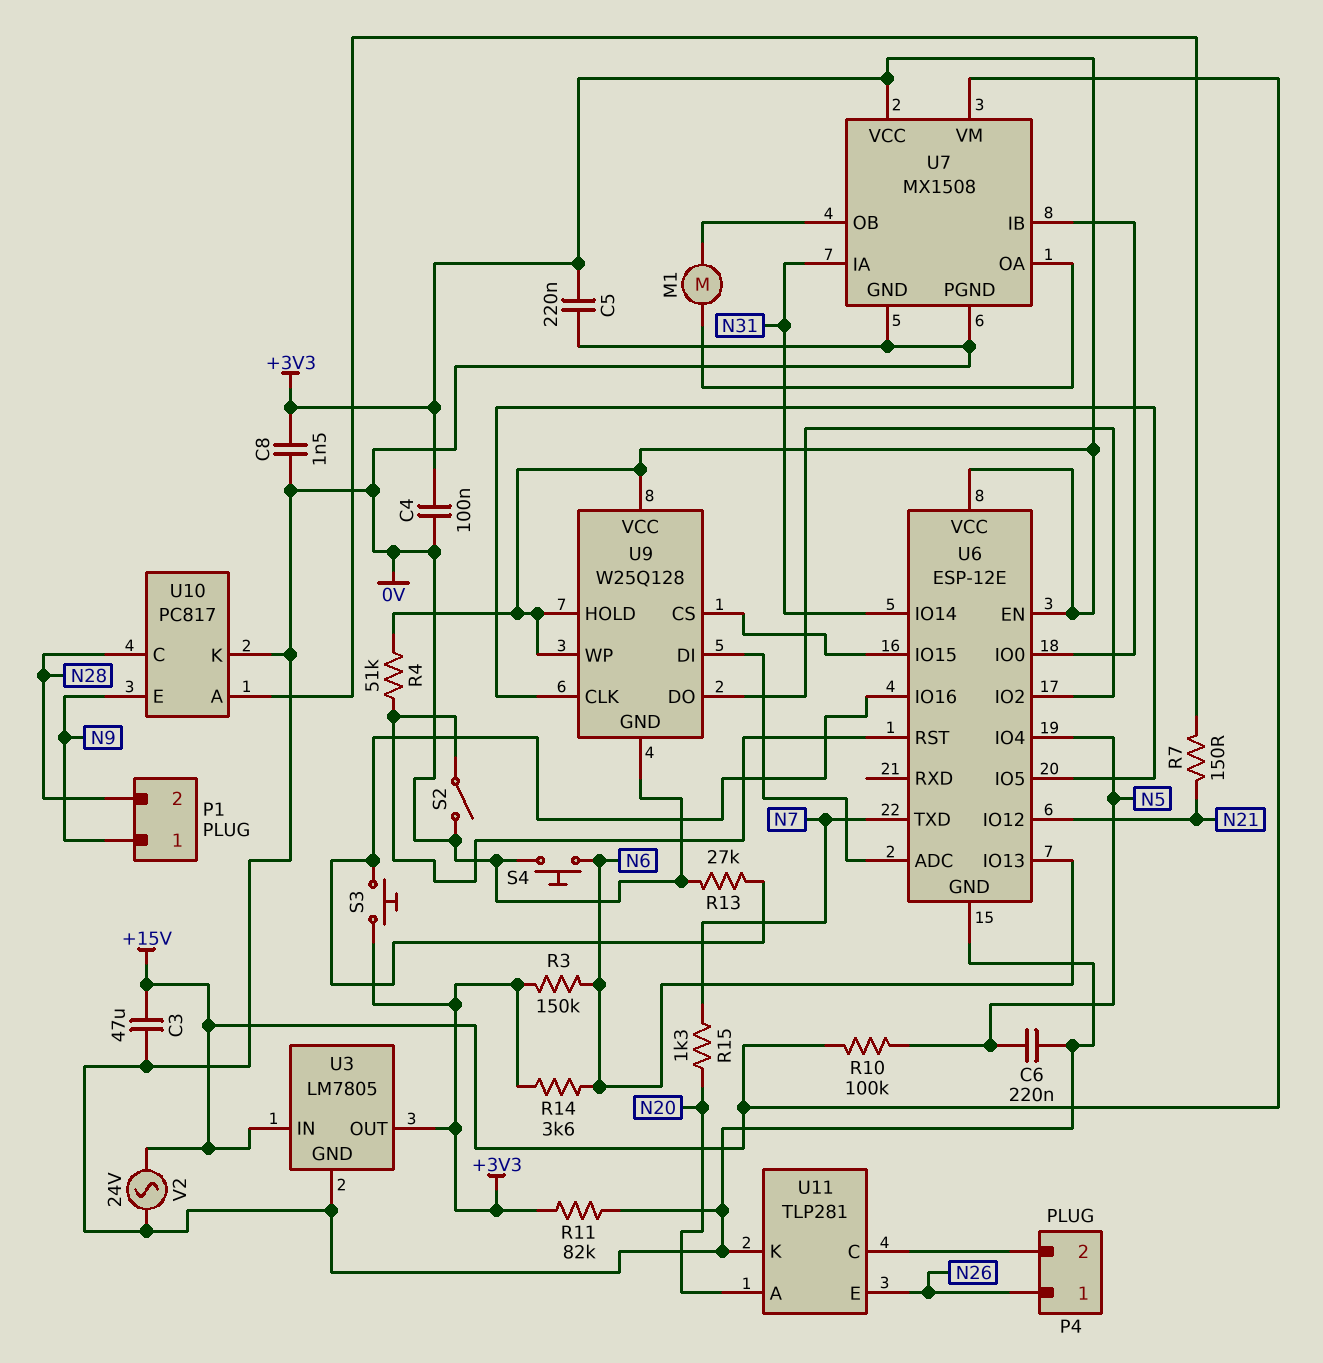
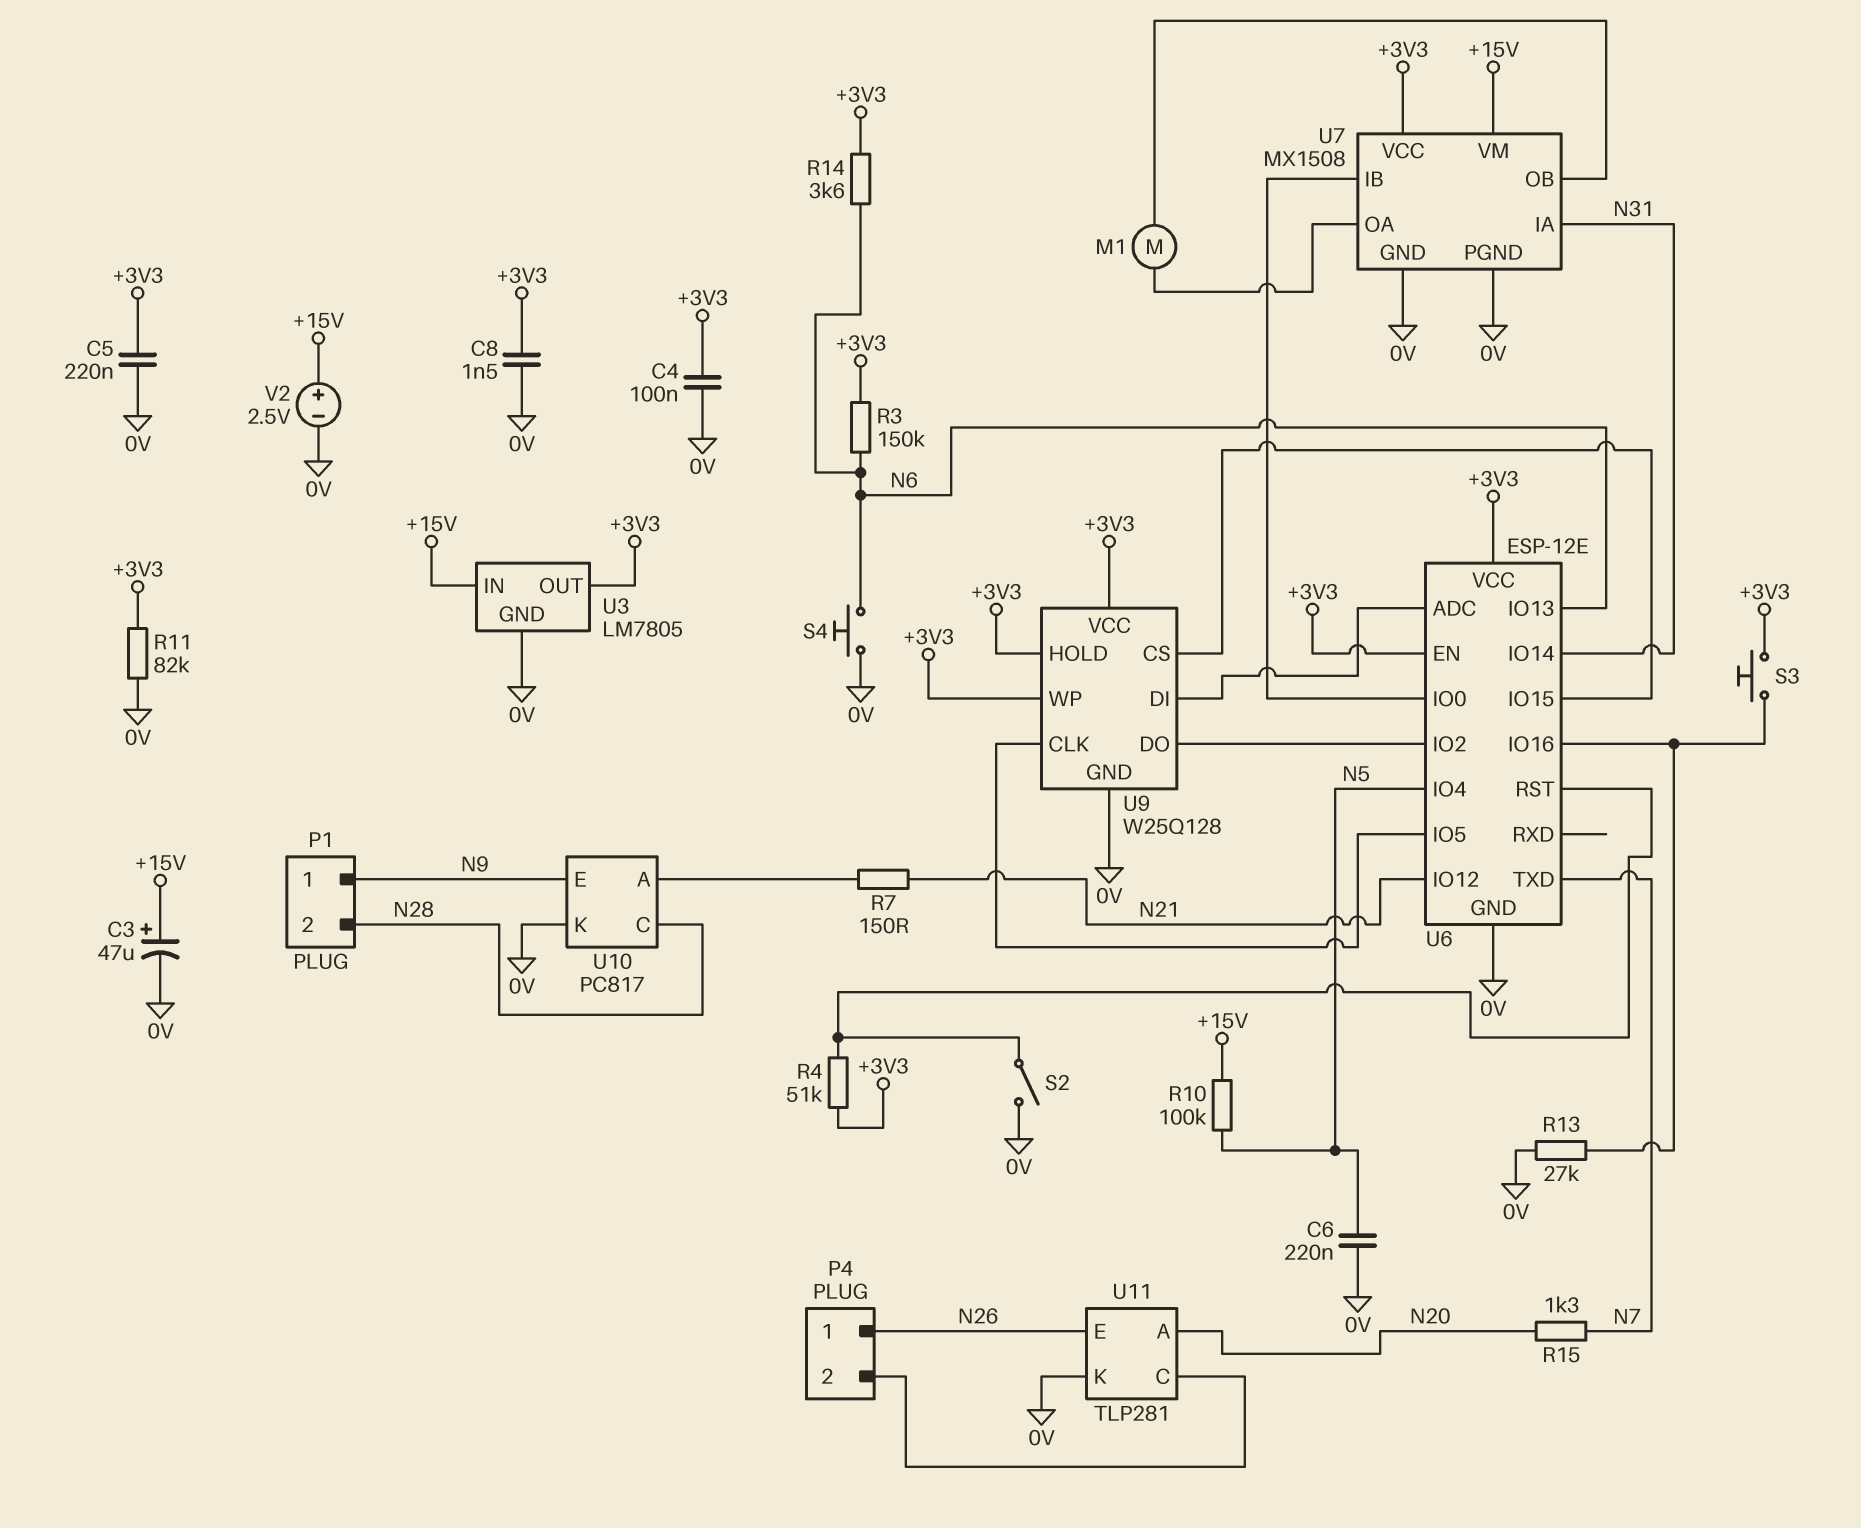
C3: 47uF (+15V, 0V) -> 47uF (plus +15V, minus 0V)
V2: AC 24V (+15V, 0V) -> 2.5V (plus +15V, minus 0V)

